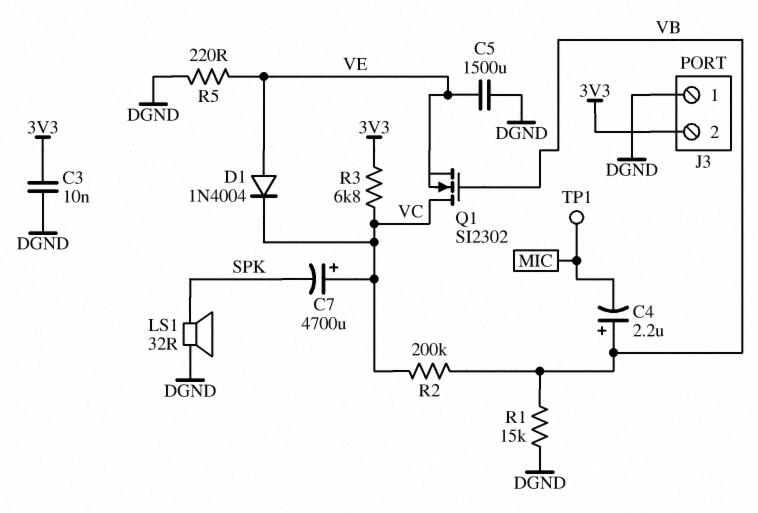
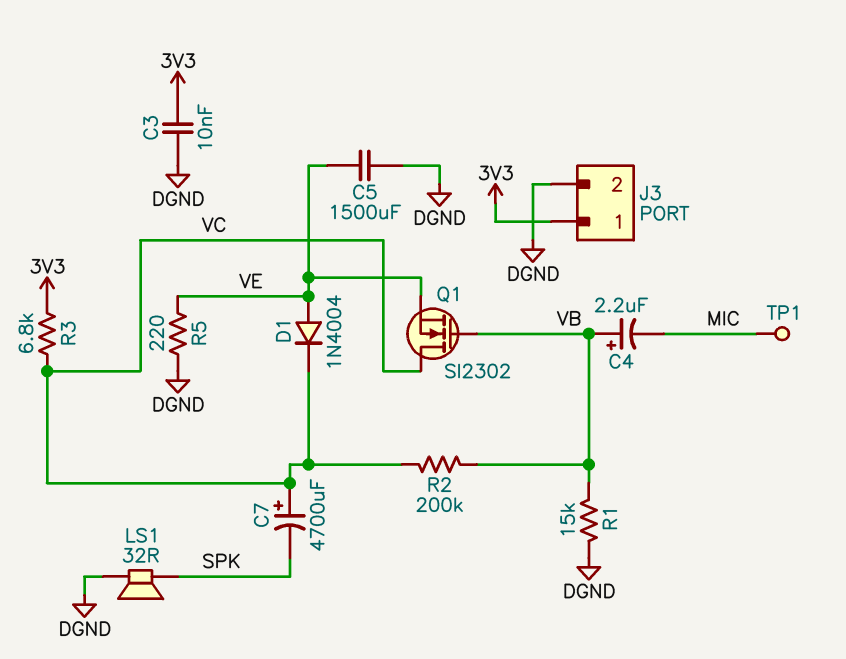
J3 pin 1: DGND -> 3V3
J3 pin 2: 3V3 -> DGND

